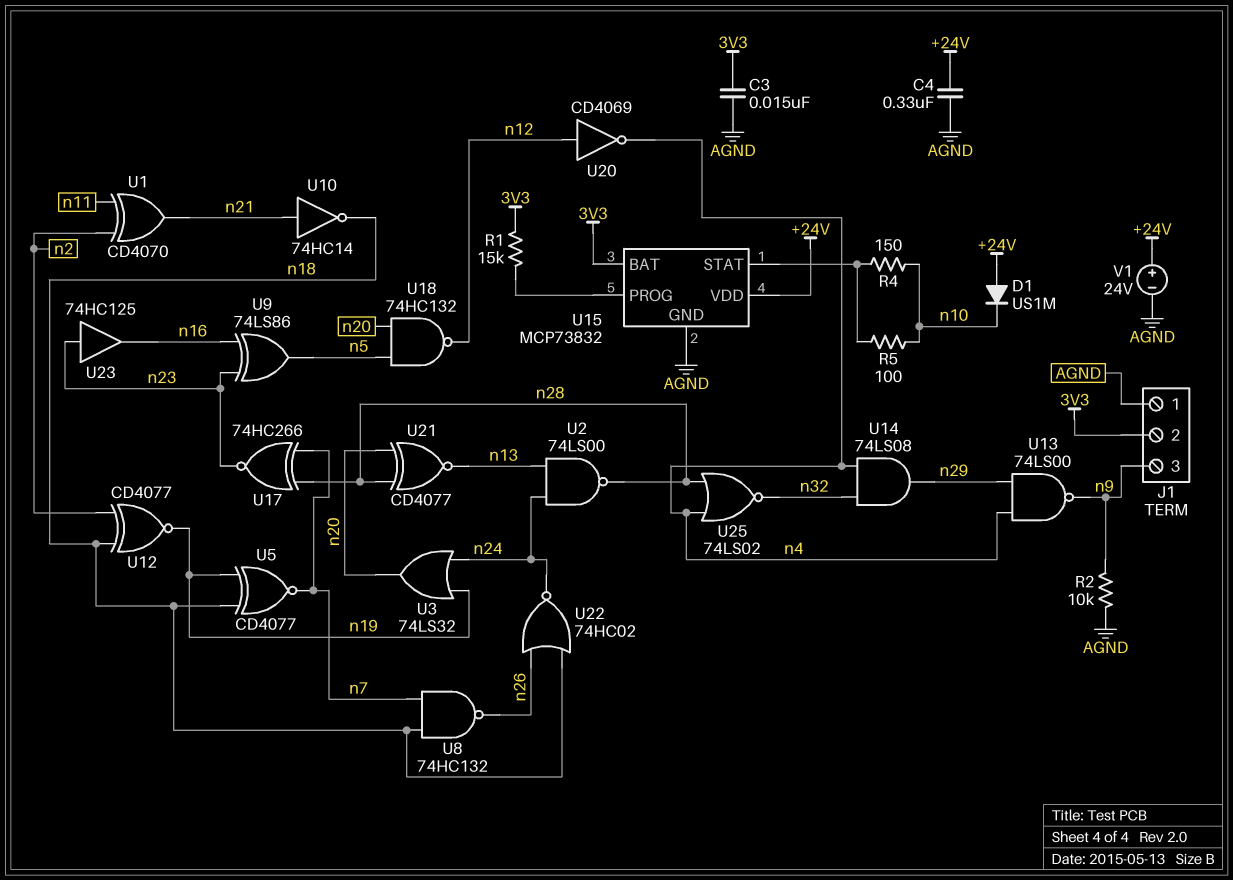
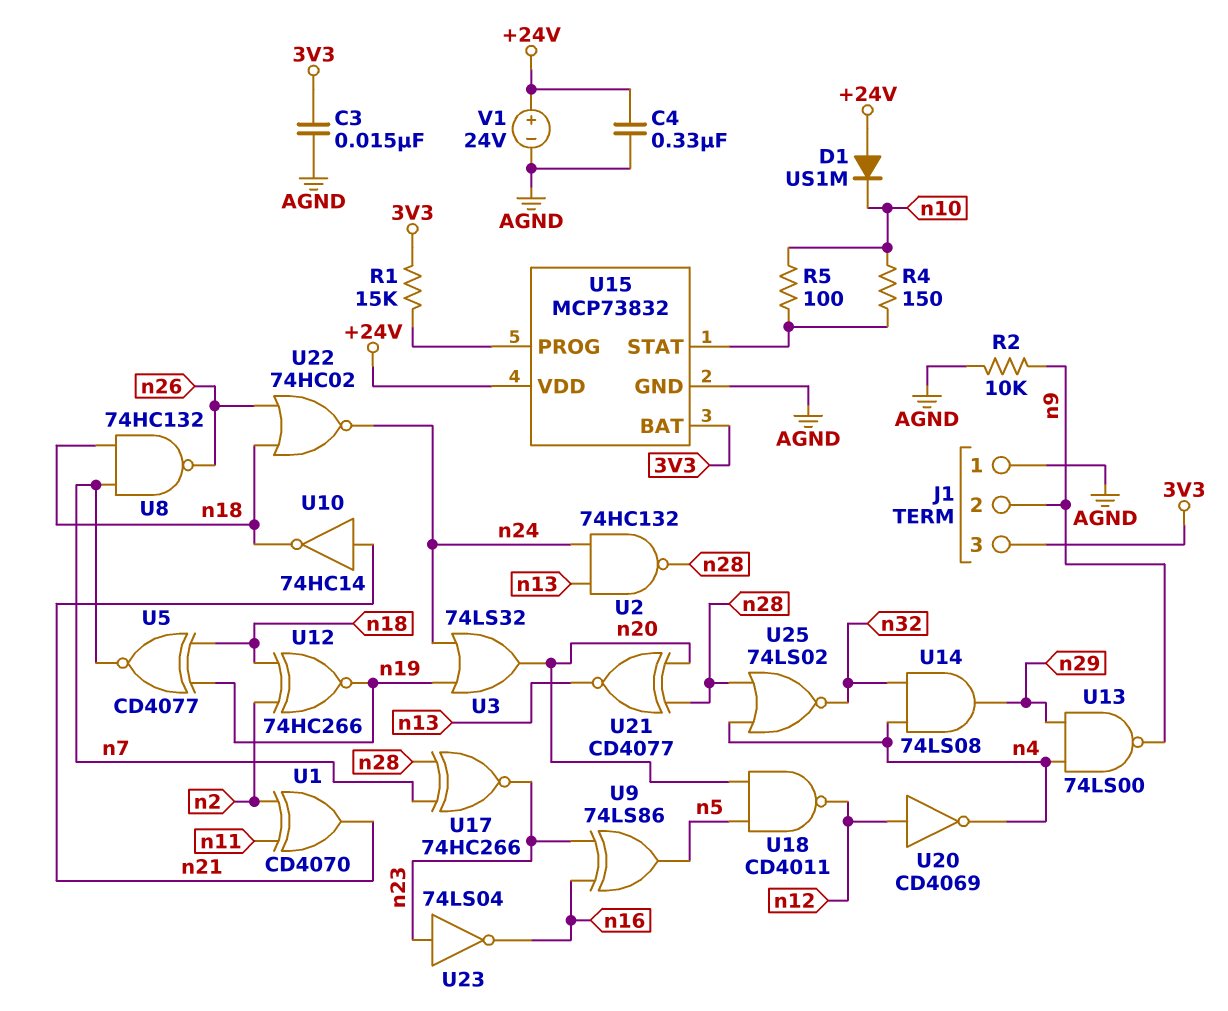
J1 pin 2: 3V3 -> n9
J1 pin 3: n9 -> 3V3
U2: NAND 74LS00 (in n13, in n24, out n28) -> NAND 74HC132 (in n13, in n24, out n28)
U12: XNOR CD4077 (in n2, in n18, out n19) -> XNOR 74HC266 (in n2, in n18, out n19)
U18: NAND 74HC132 (in n5, in n20, out n12) -> NAND CD4011 (in n5, in n20, out n12)
U23: buffer 74HC125 (in n23, out n16) -> NOT 74LS04 (in n23, out n16)

